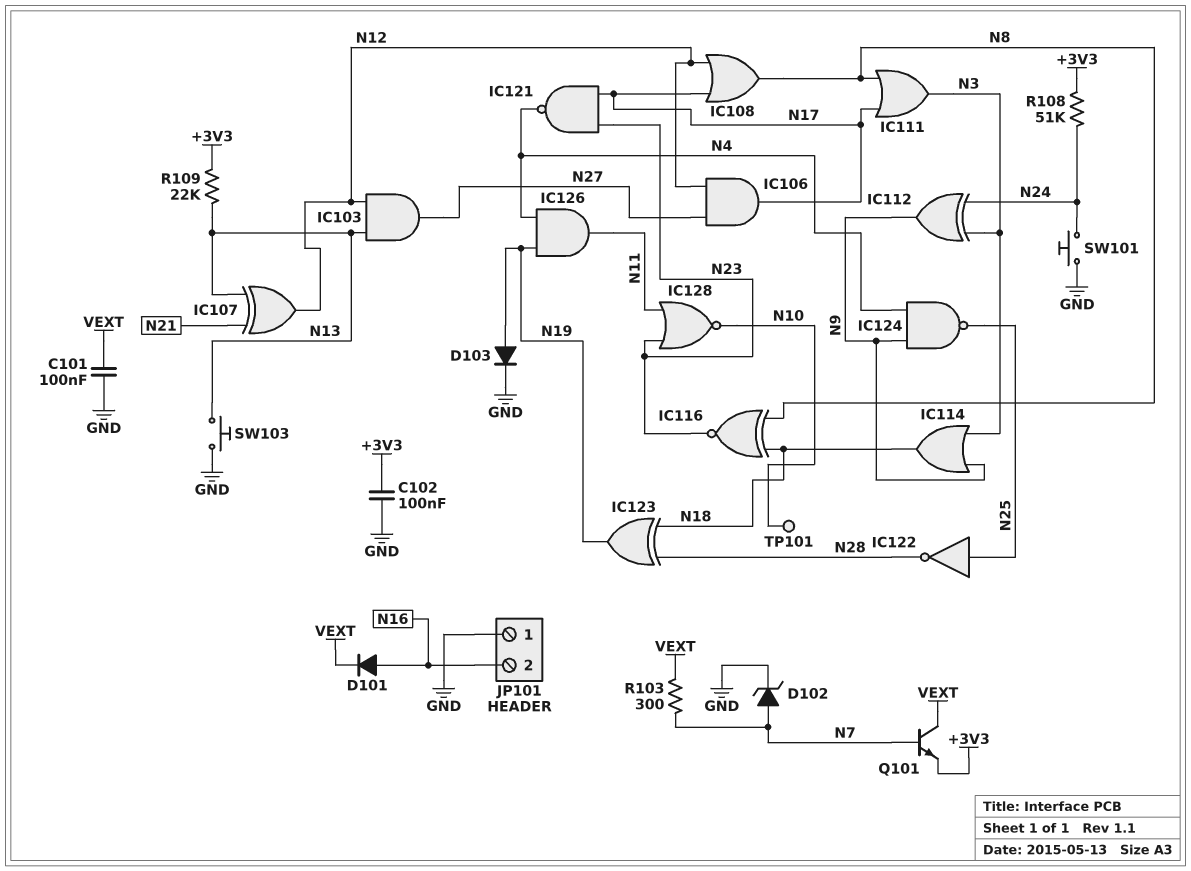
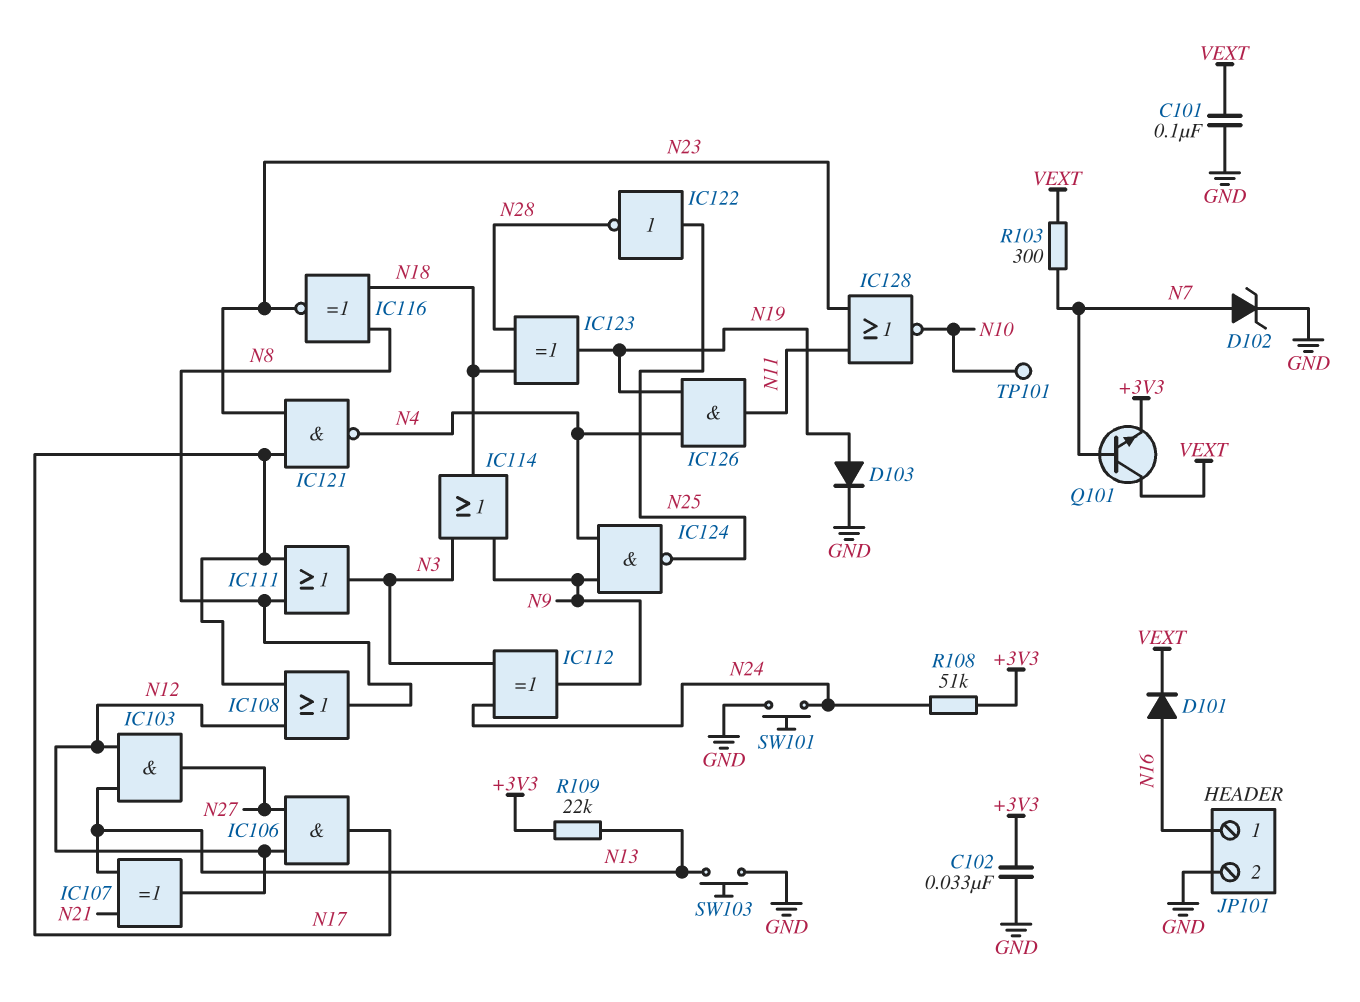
C102: 100nF (+3V3, GND) -> 33nF (+3V3, GND)
JP101 pin 1: GND -> N16
JP101 pin 2: N16 -> GND

